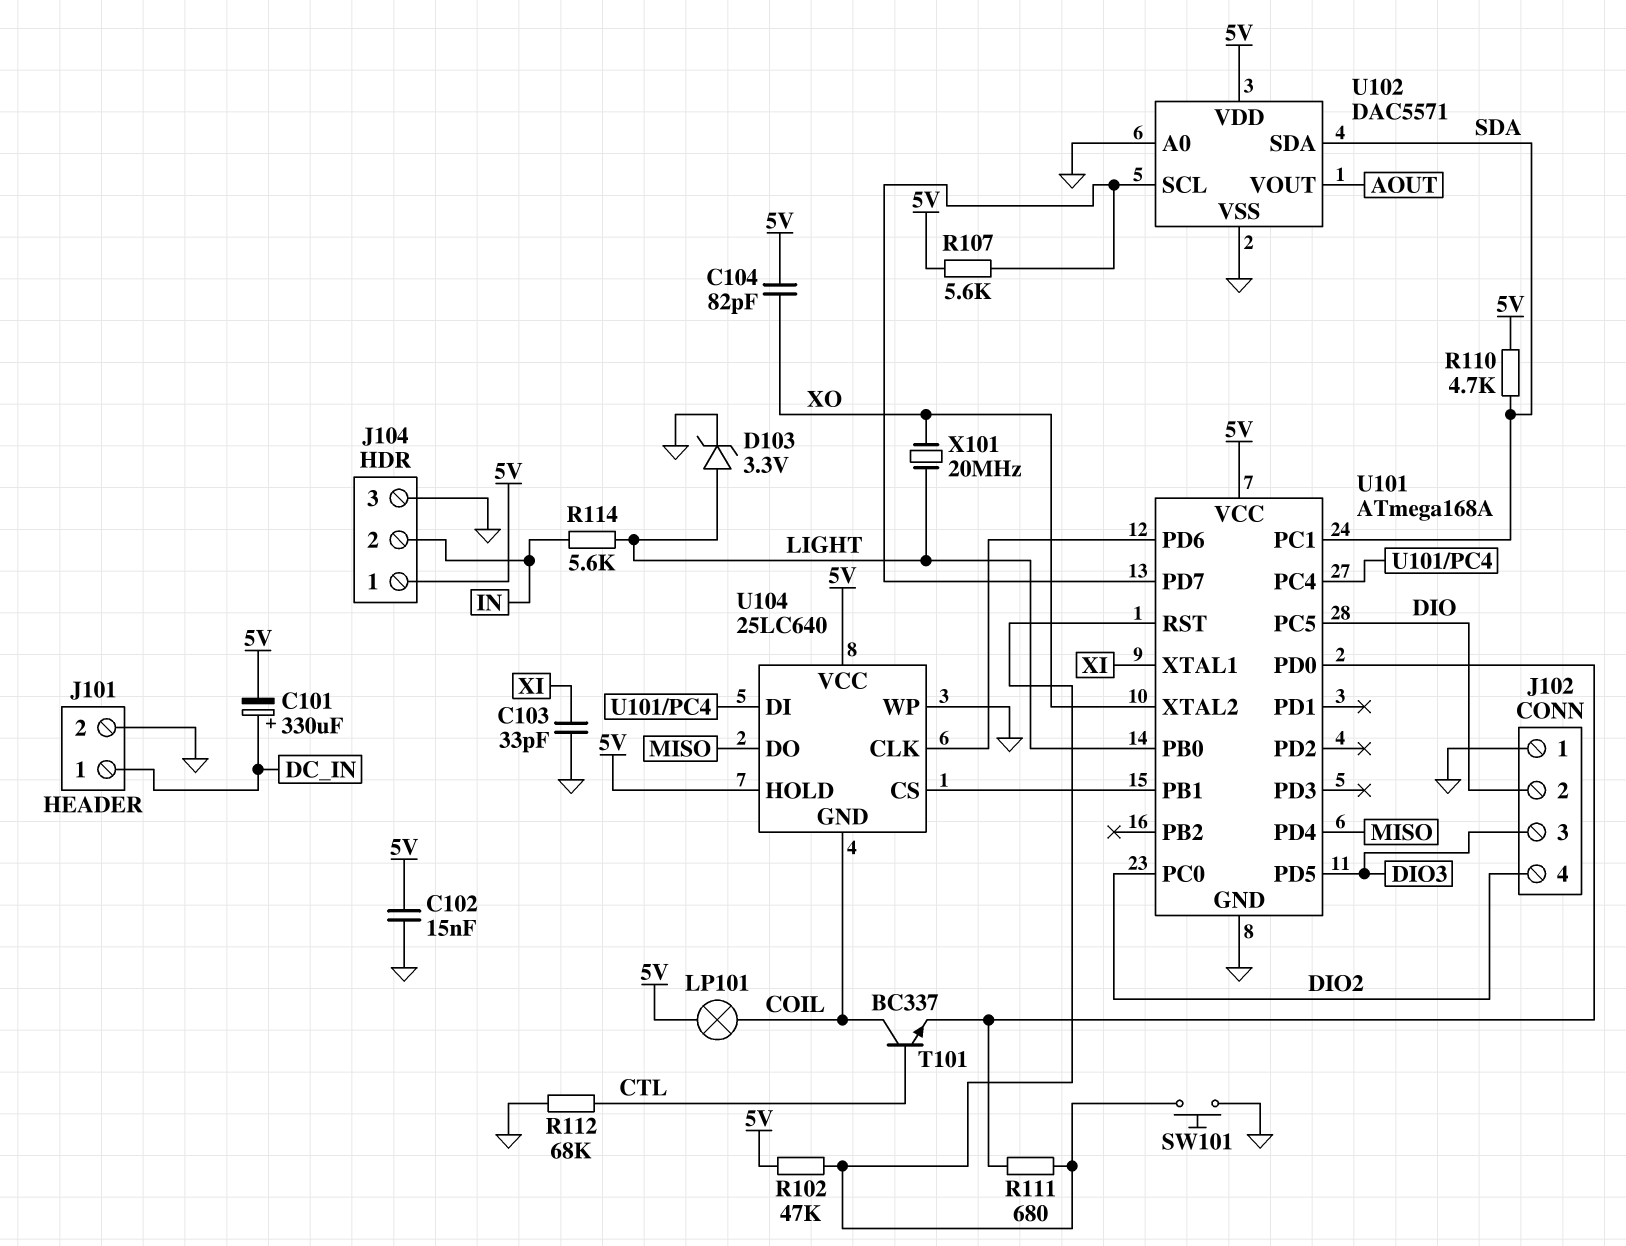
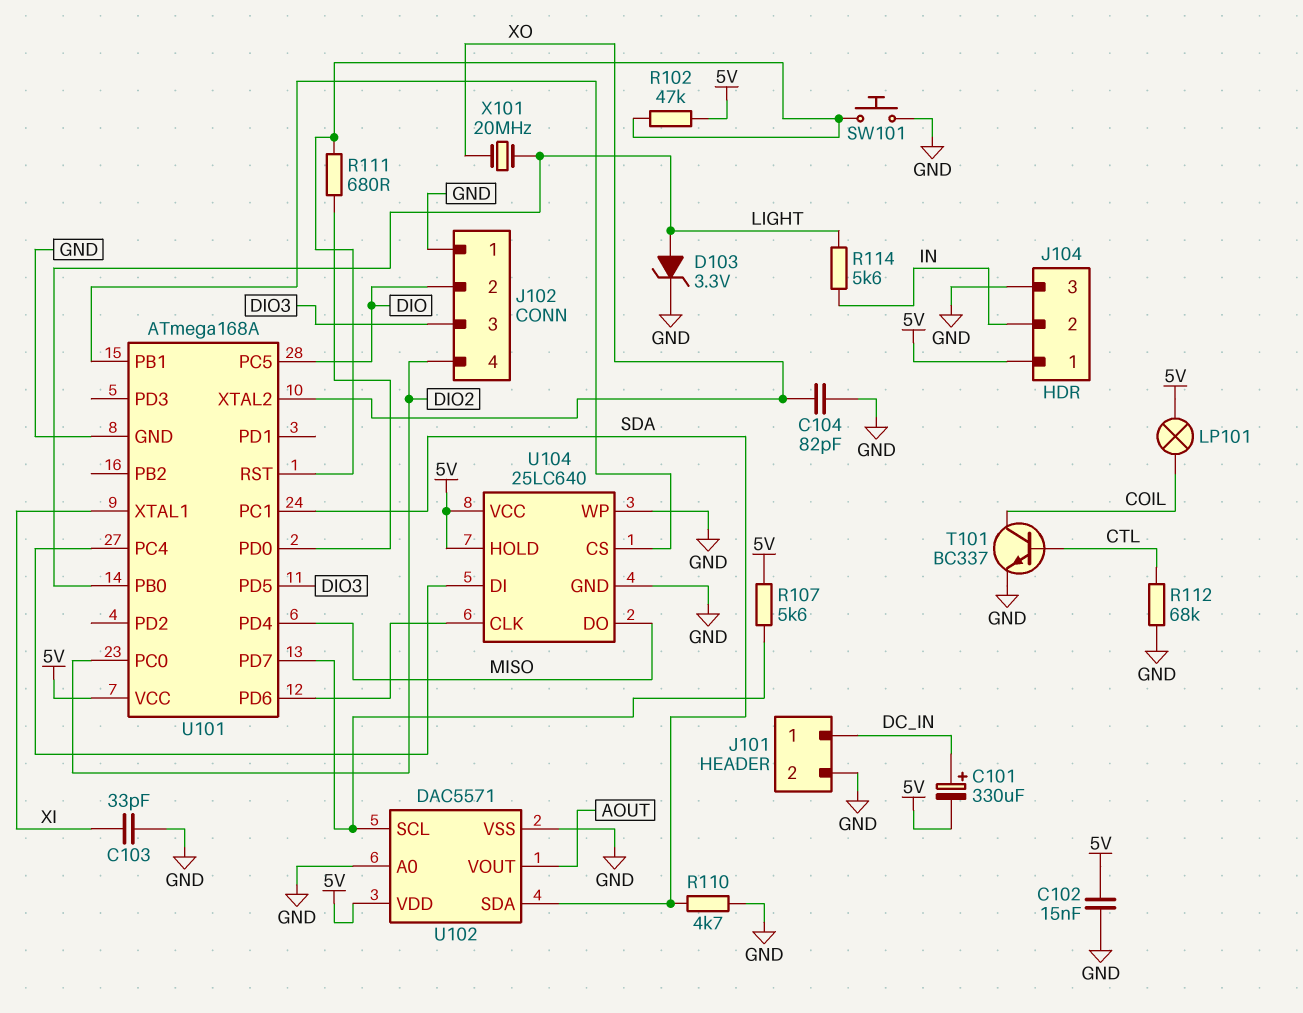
C104: 82pF (5V, XO) -> 82pF (GND, XO)
R110: 4.7k (5V, SDA) -> 4.7k (GND, SDA)
T101: NPN BC337 (B CTL, C COIL, E U101/PD0) -> NPN BC337 (B CTL, C COIL, E GND)
U104 pin GND: COIL -> GND

